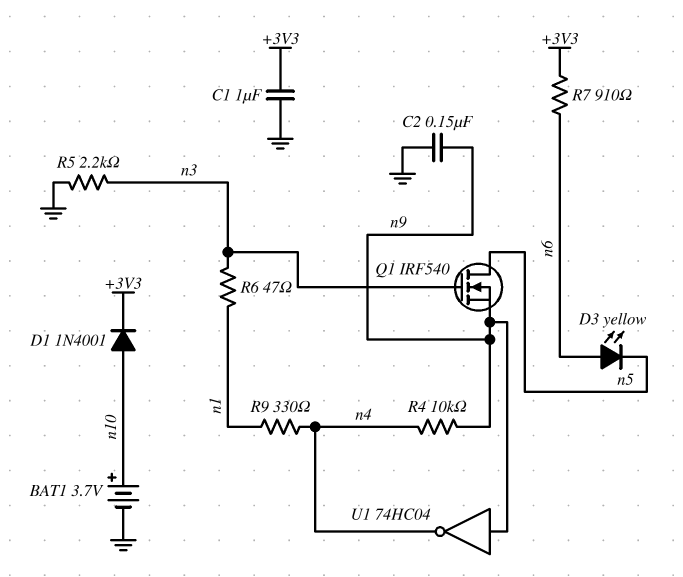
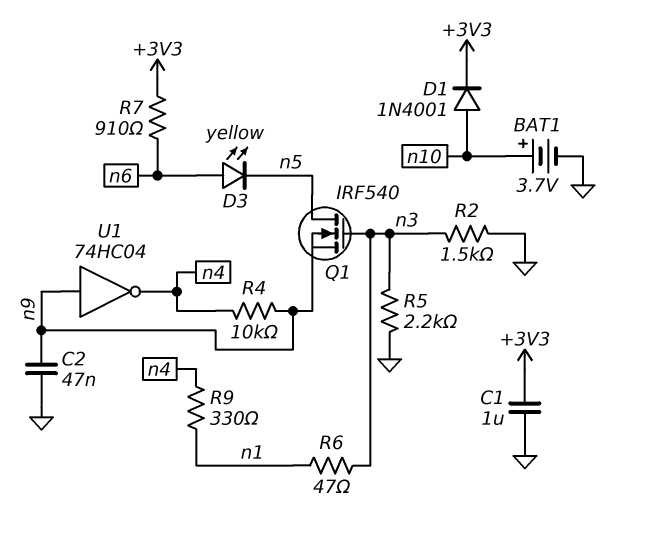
C2: 150nF (GND, n9) -> 47nF (GND, n9)
R2: none -> 1.5k (GND, n3)

